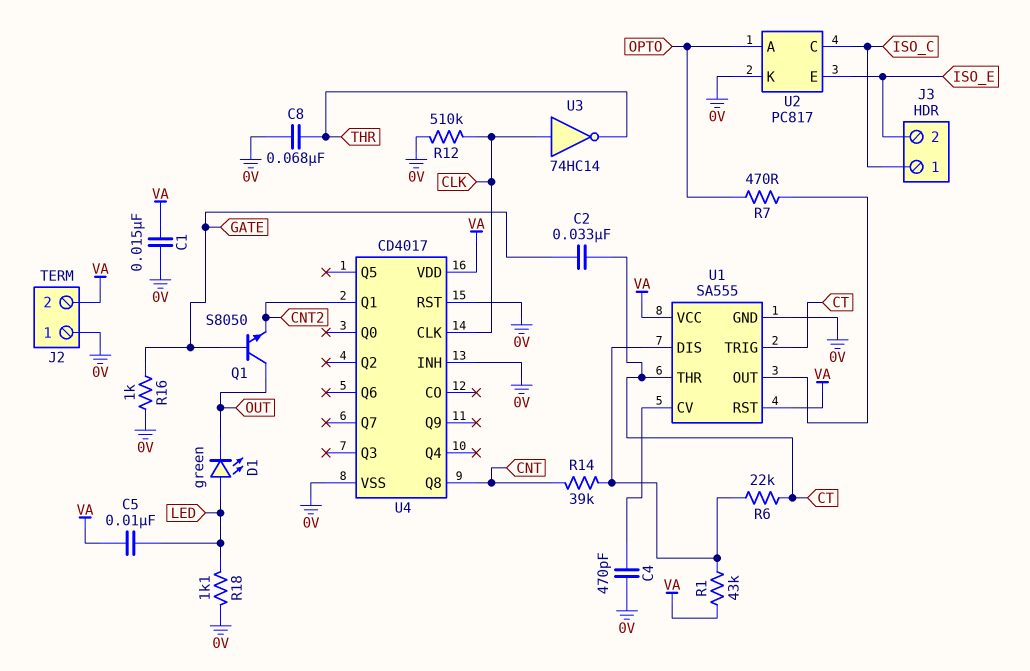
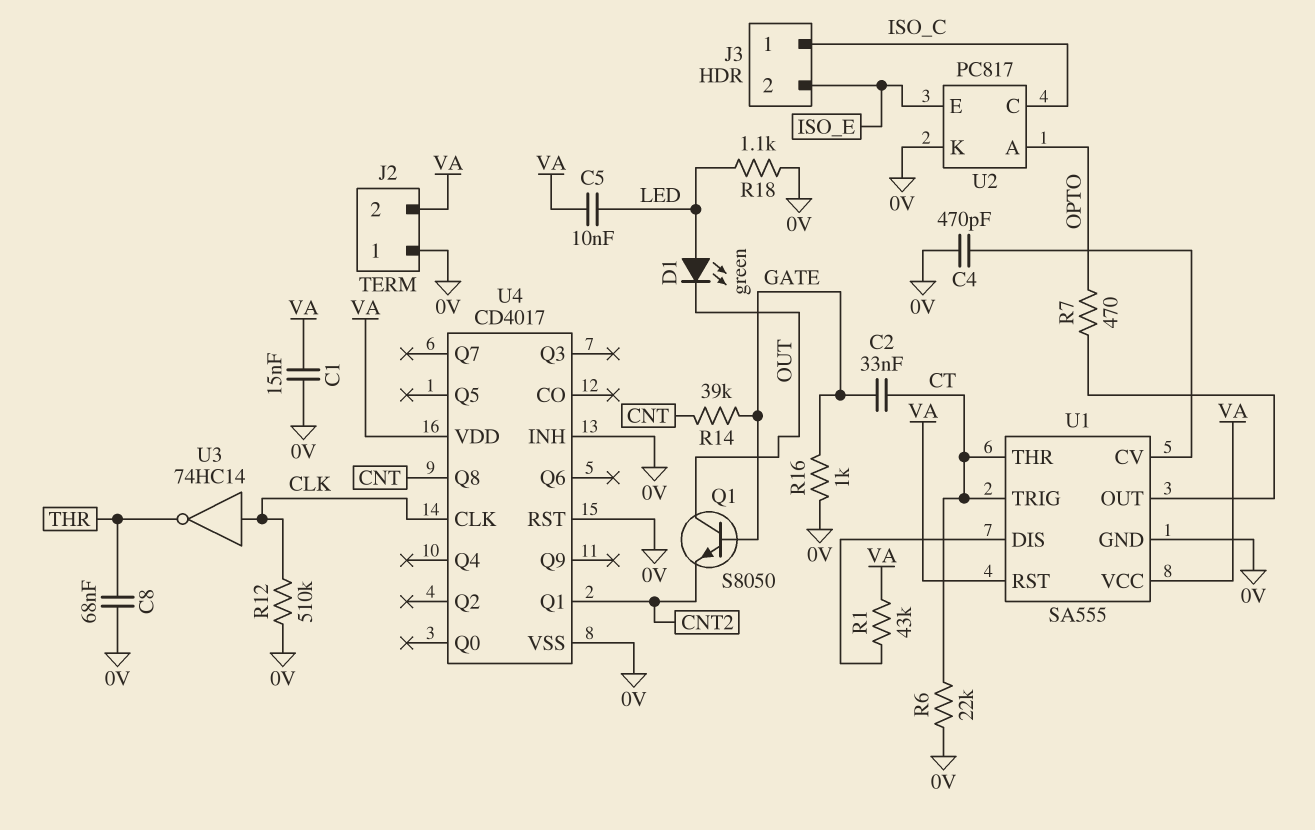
R6: 22k (CT, U1/DIS) -> 22k (0V, CT)
R14: 39k (CNT, U1/DIS) -> 39k (CNT, GATE)

